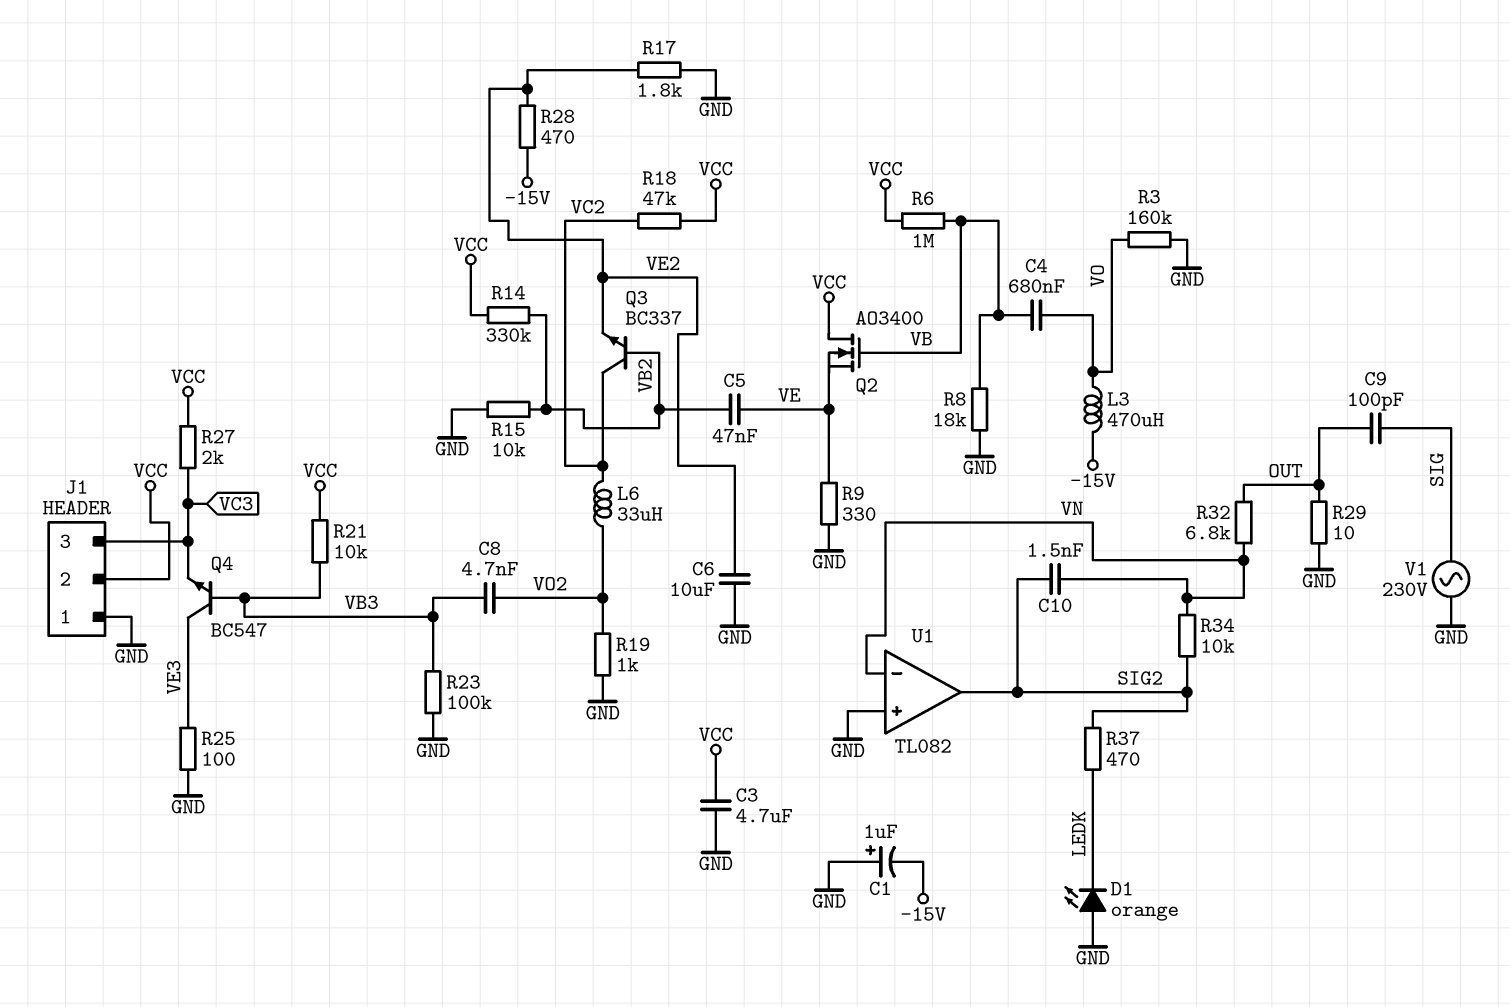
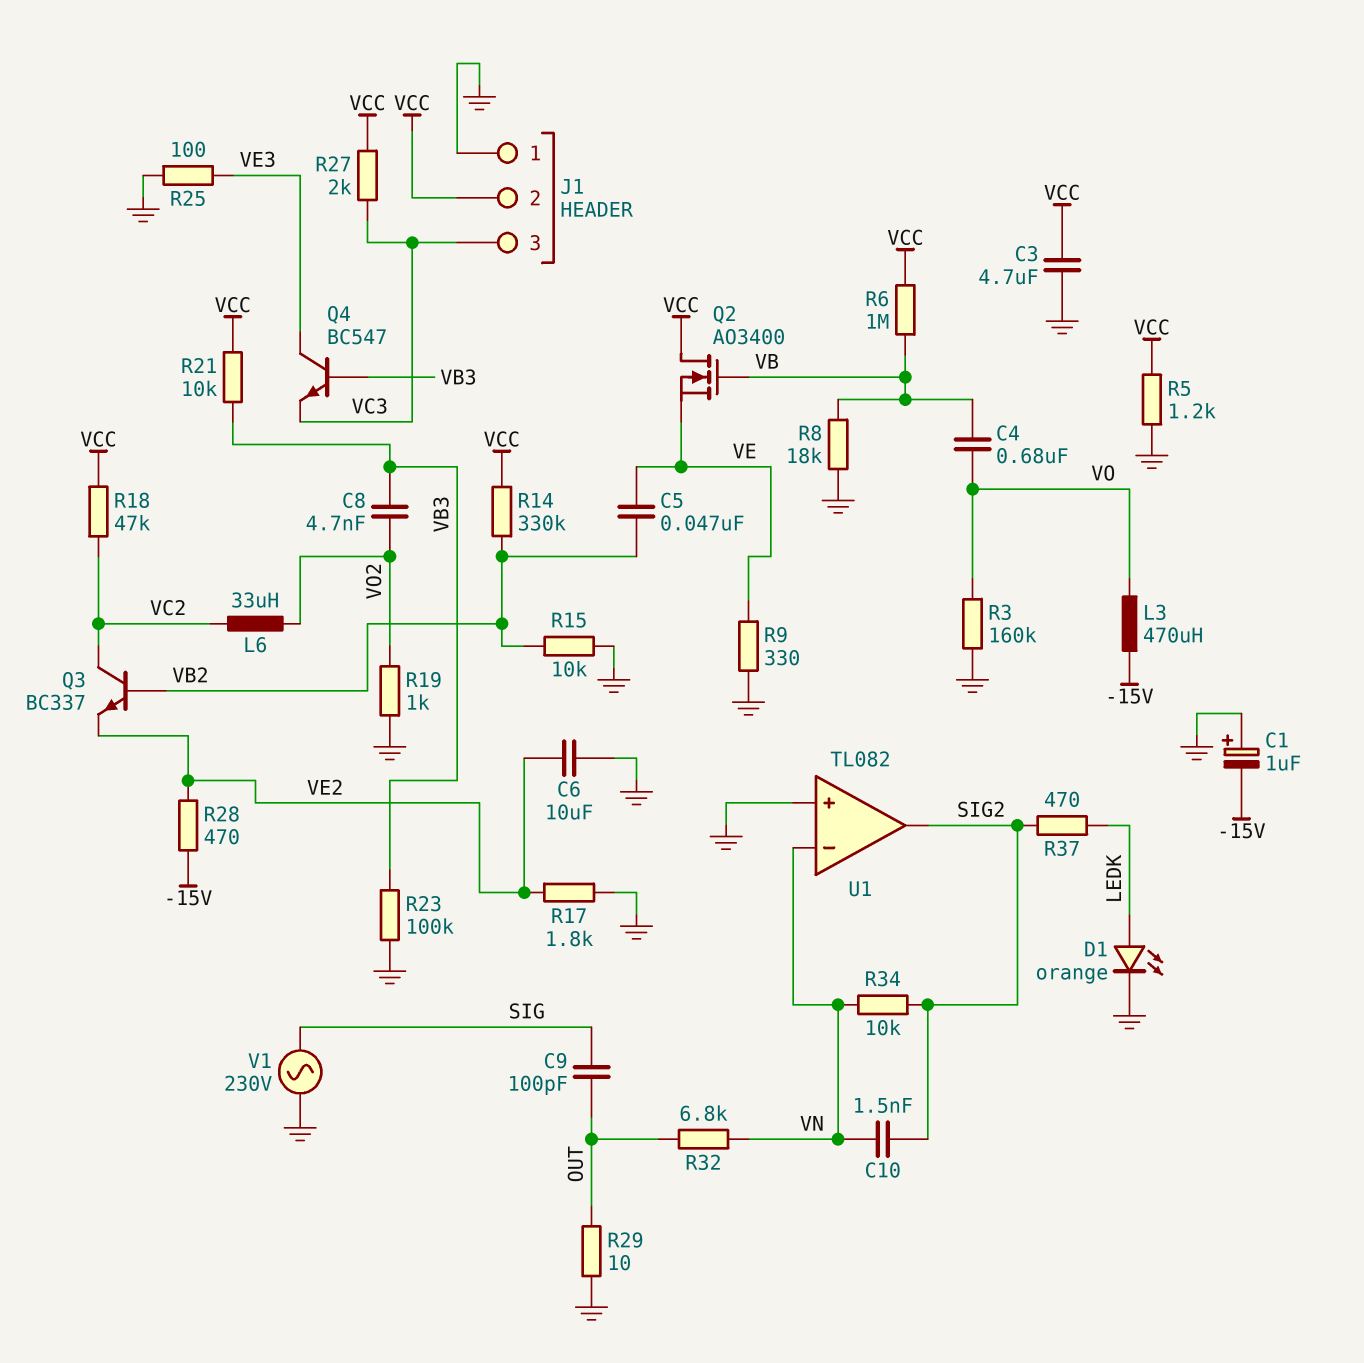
D1: LED orange (A GND, K LEDK) -> LED orange (A LEDK, K GND)
R5: none -> 1.2k (GND, VCC)

